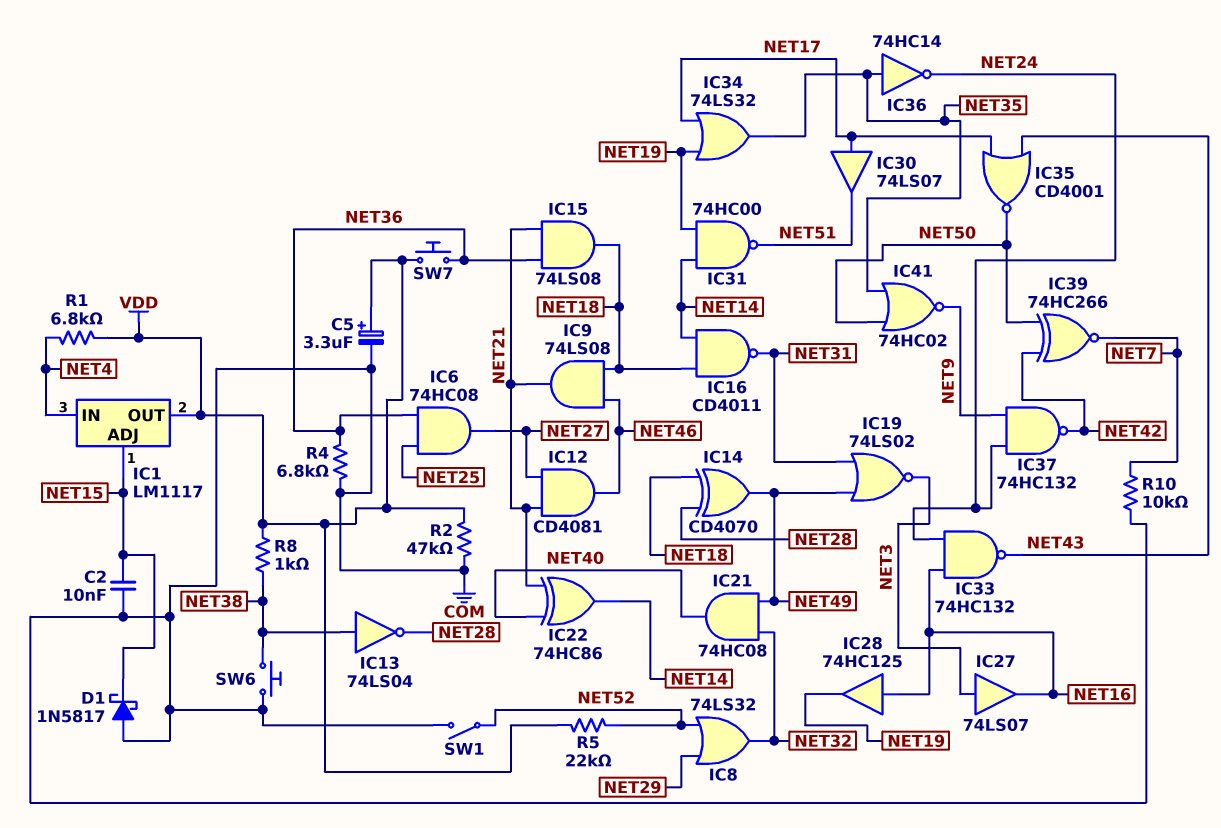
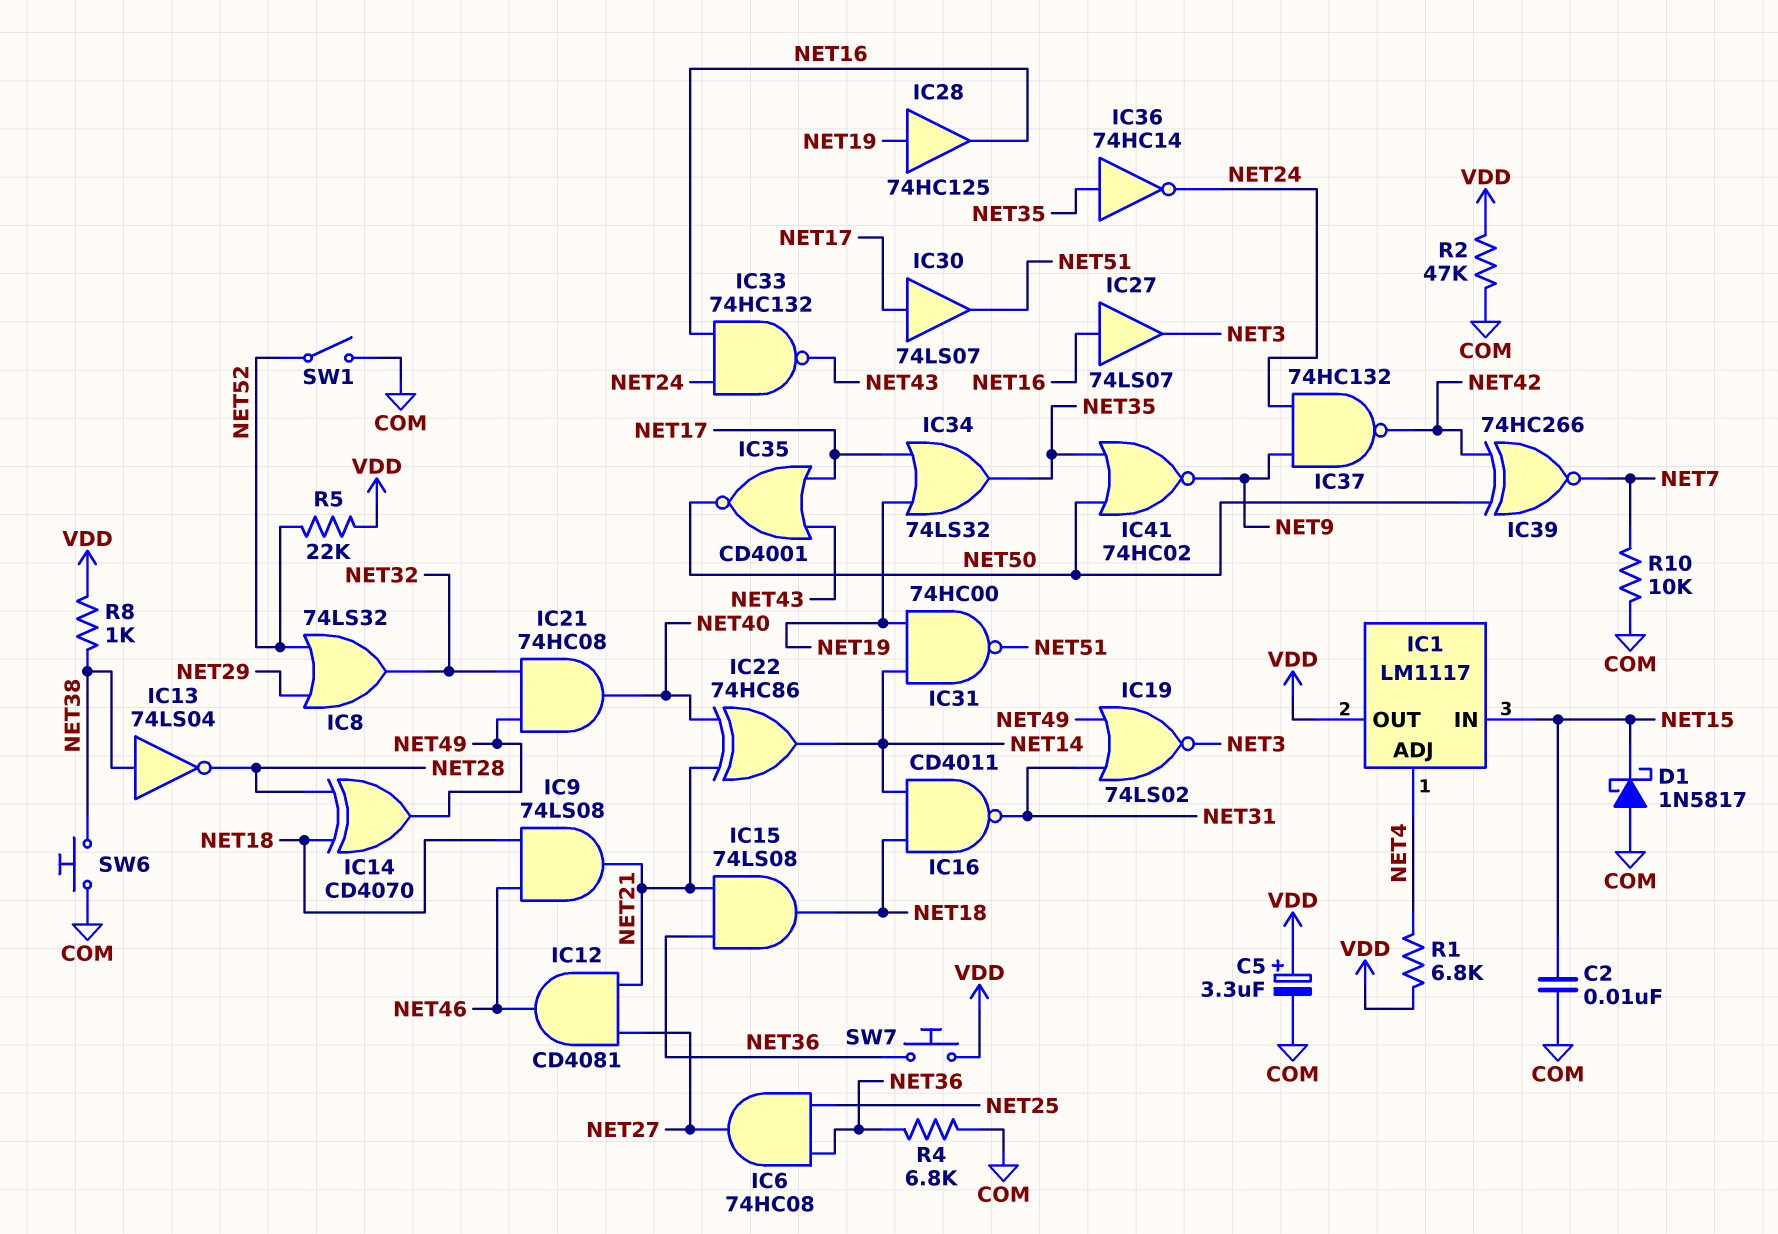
IC1 pin ADJ: NET15 -> NET4
IC1 pin IN: NET4 -> NET15
IC27: buffer 74LS07 (in NET3, out NET16) -> buffer 74LS07 (in NET16, out NET3)
IC28: buffer 74HC125 (in NET16, out NET19) -> buffer 74HC125 (in NET19, out NET16)

